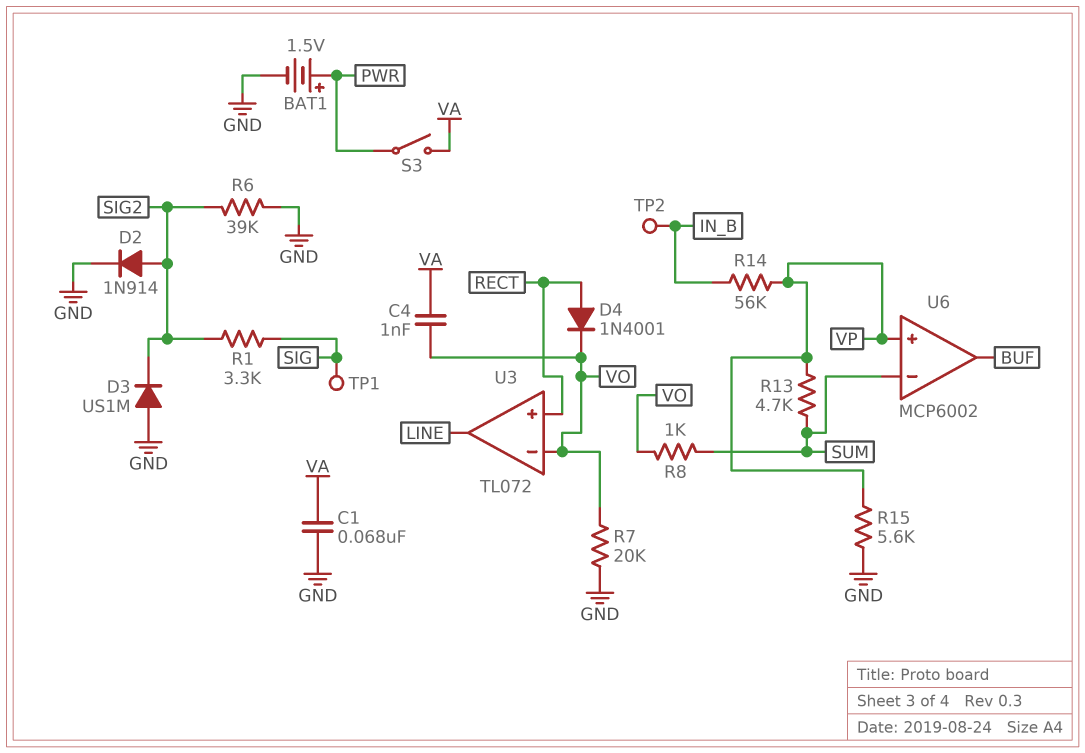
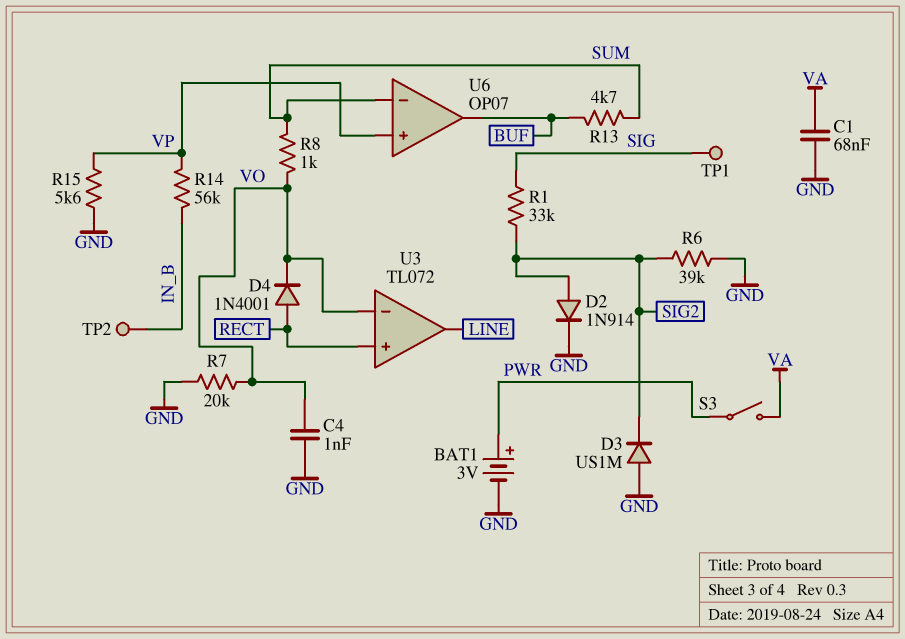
BAT1: 1.5V (plus PWR, minus GND) -> 3V (plus PWR, minus GND)
C4: 1nF (VA, VO) -> 1nF (GND, VO)
R1: 3.3k (SIG, SIG2) -> 33k (SIG, SIG2)
R13: 4.7k (SUM, VP) -> 4.7k (BUF, SUM)
U6: MCP6002 -> OP07

